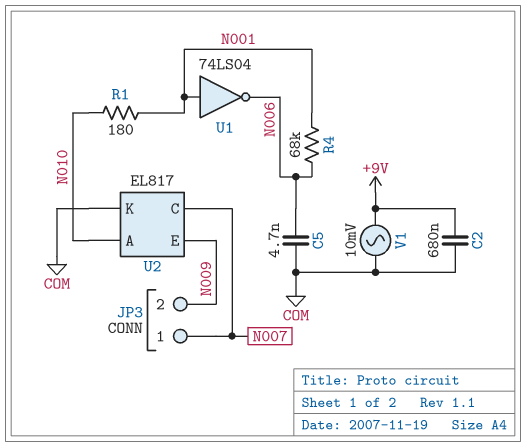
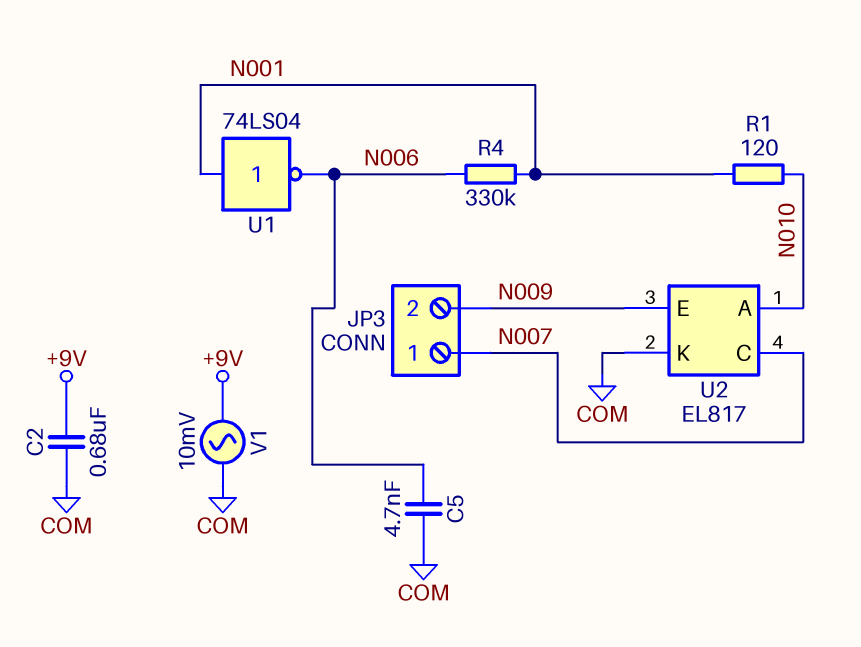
R1: 180 (N001, N010) -> 120 (N001, N010)
R4: 68k (N001, N006) -> 330k (N001, N006)

